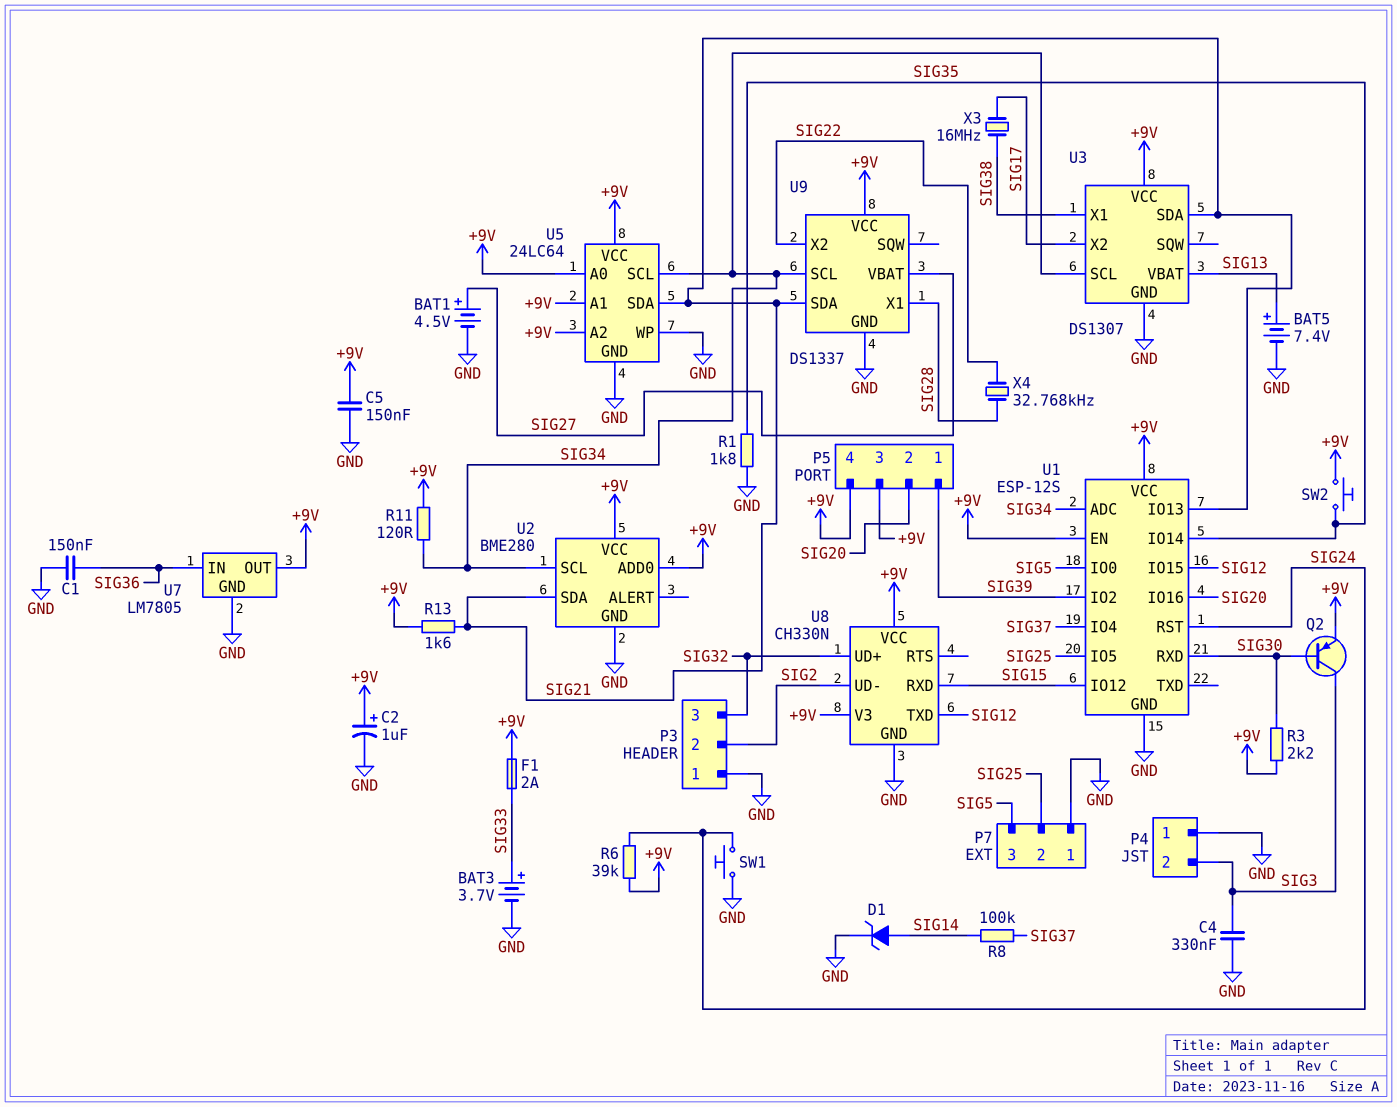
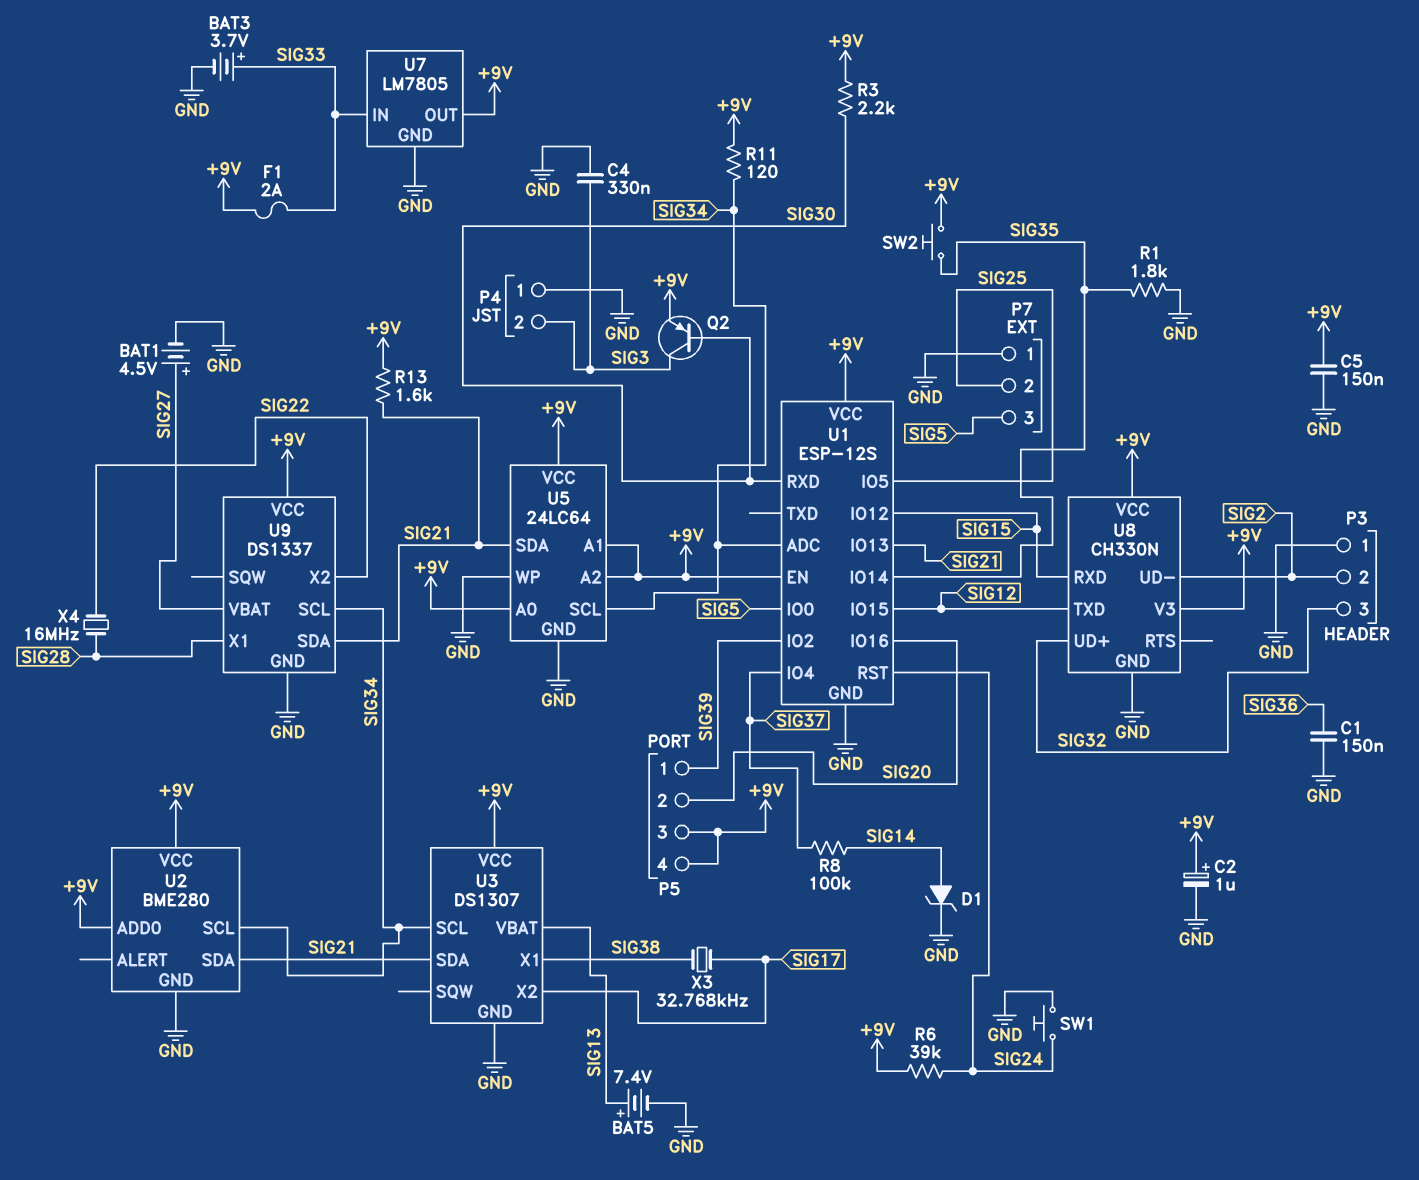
U7 pin IN: SIG36 -> SIG33
X3: 16MHz (SIG17, SIG38) -> 32.768kHz (SIG17, SIG38)
X4: 32.768kHz (SIG22, SIG28) -> 16MHz (SIG22, SIG28)

